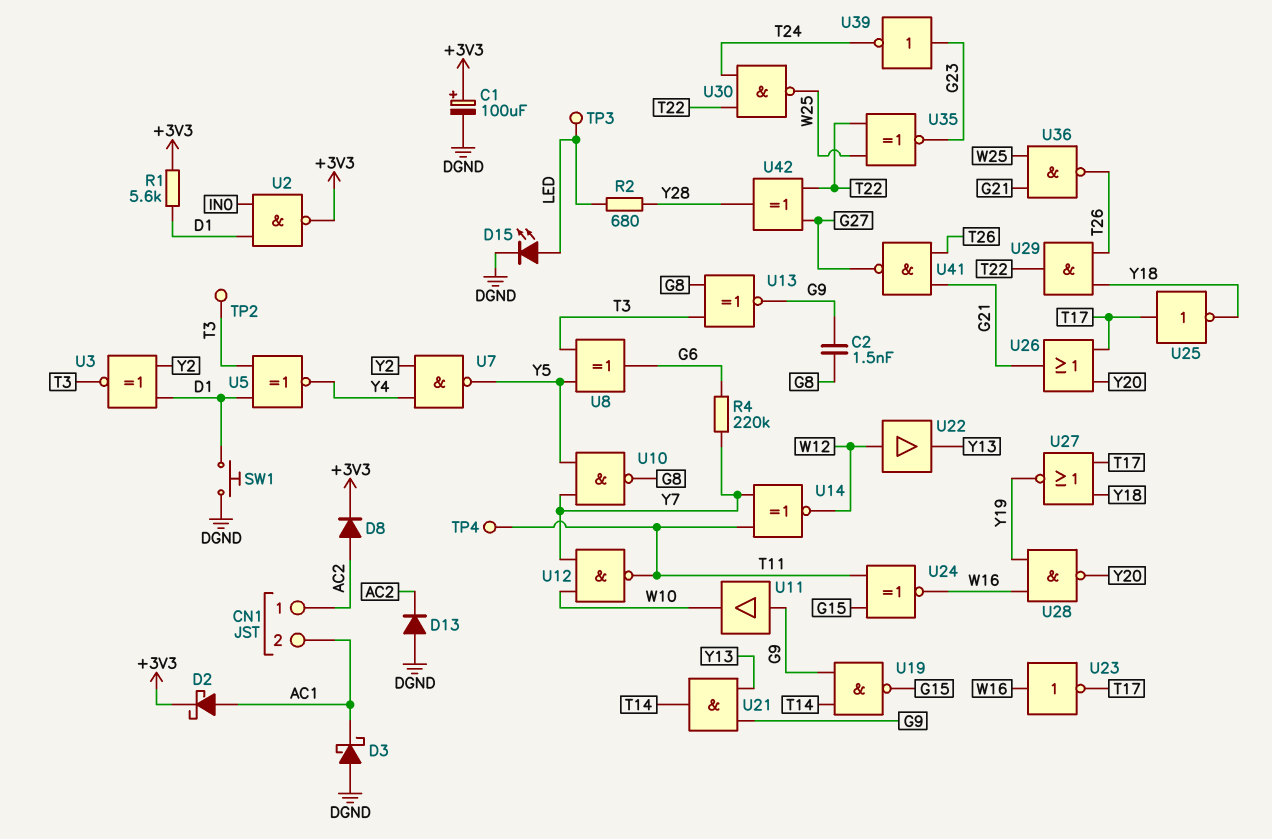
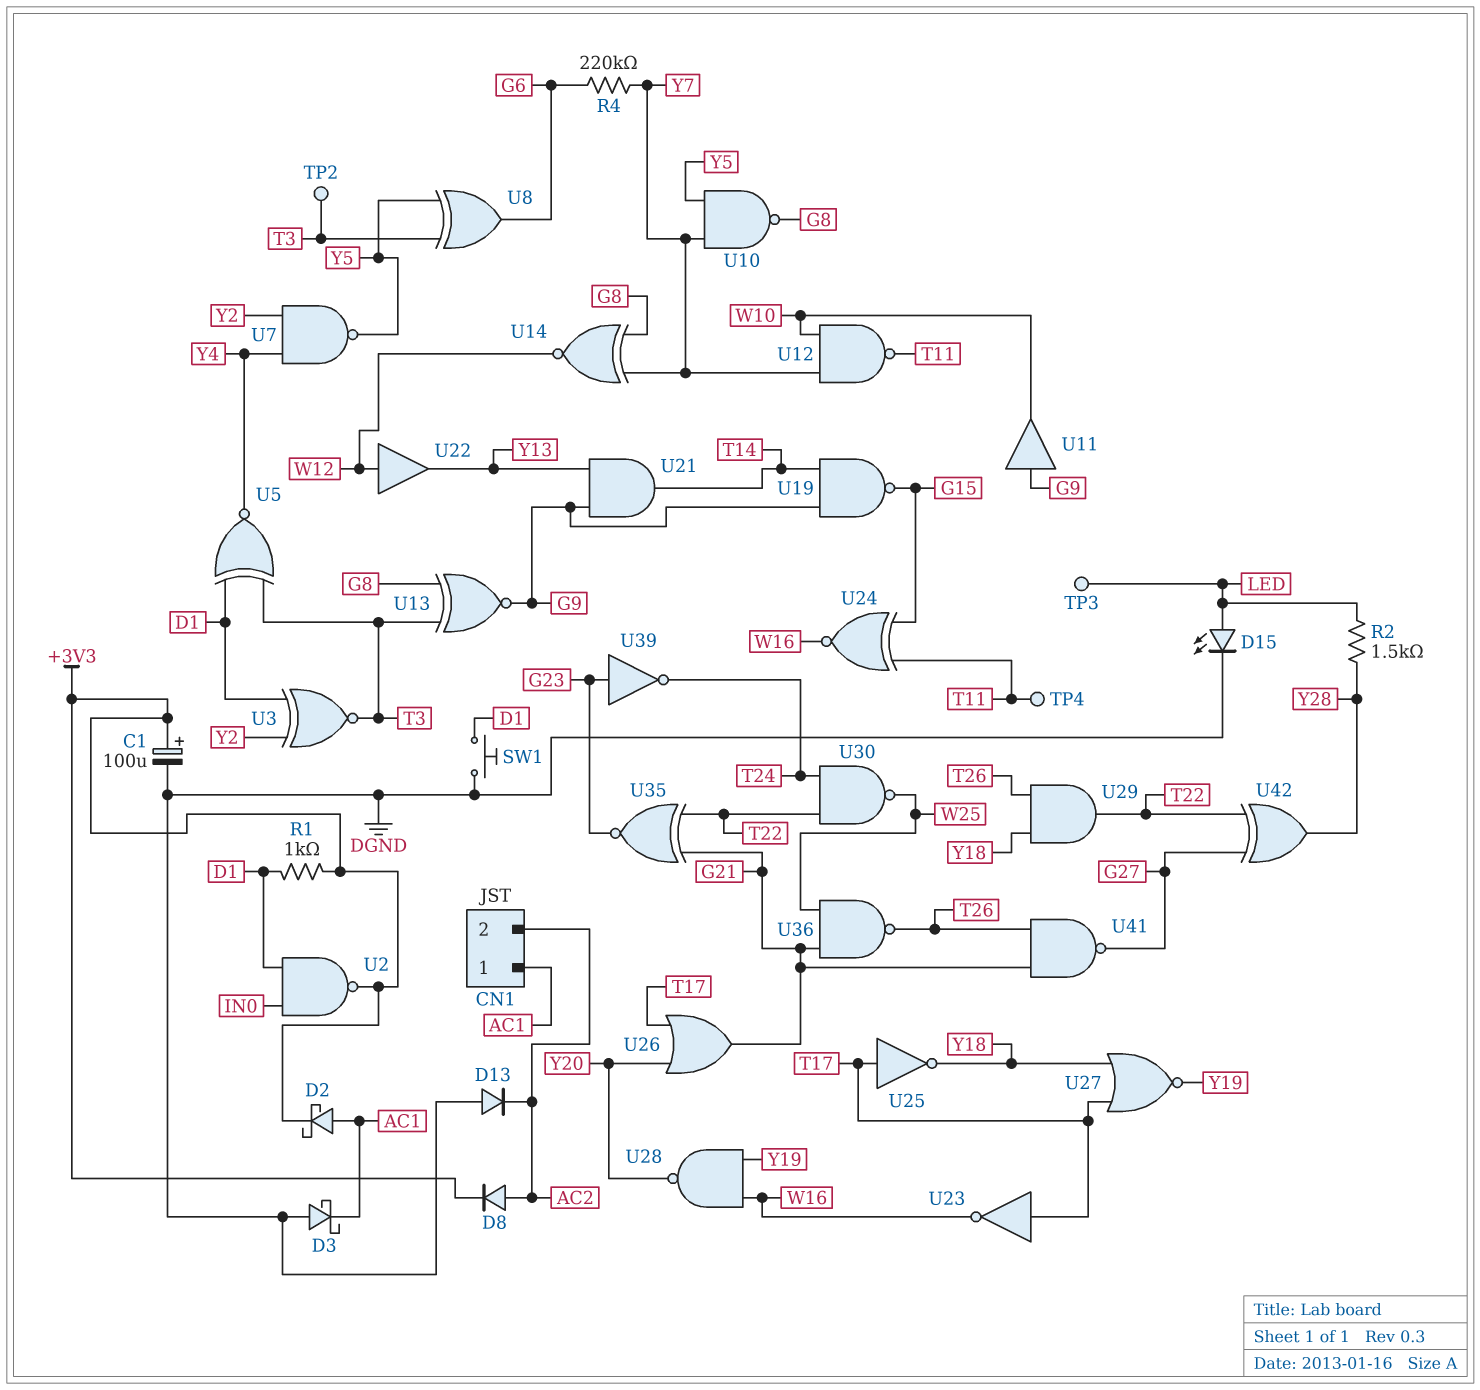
C2: 1.5nF (G8, G9) -> none
CN1 pin 1: AC2 -> AC1
CN1 pin 2: AC1 -> AC2
R1: 5.6k (+3V3, D1) -> 1k (+3V3, D1)
R2: 680 (LED, Y28) -> 1.5k (LED, Y28)
U14: XNOR (in T11, in Y7, out W12) -> XNOR (in G8, in Y7, out W12)
U23: NOT (in W16, out T17) -> NOT (in T17, out W16)
U35: XNOR (in T22, in W25, out G23) -> XNOR (in G21, in T22, out G23)

